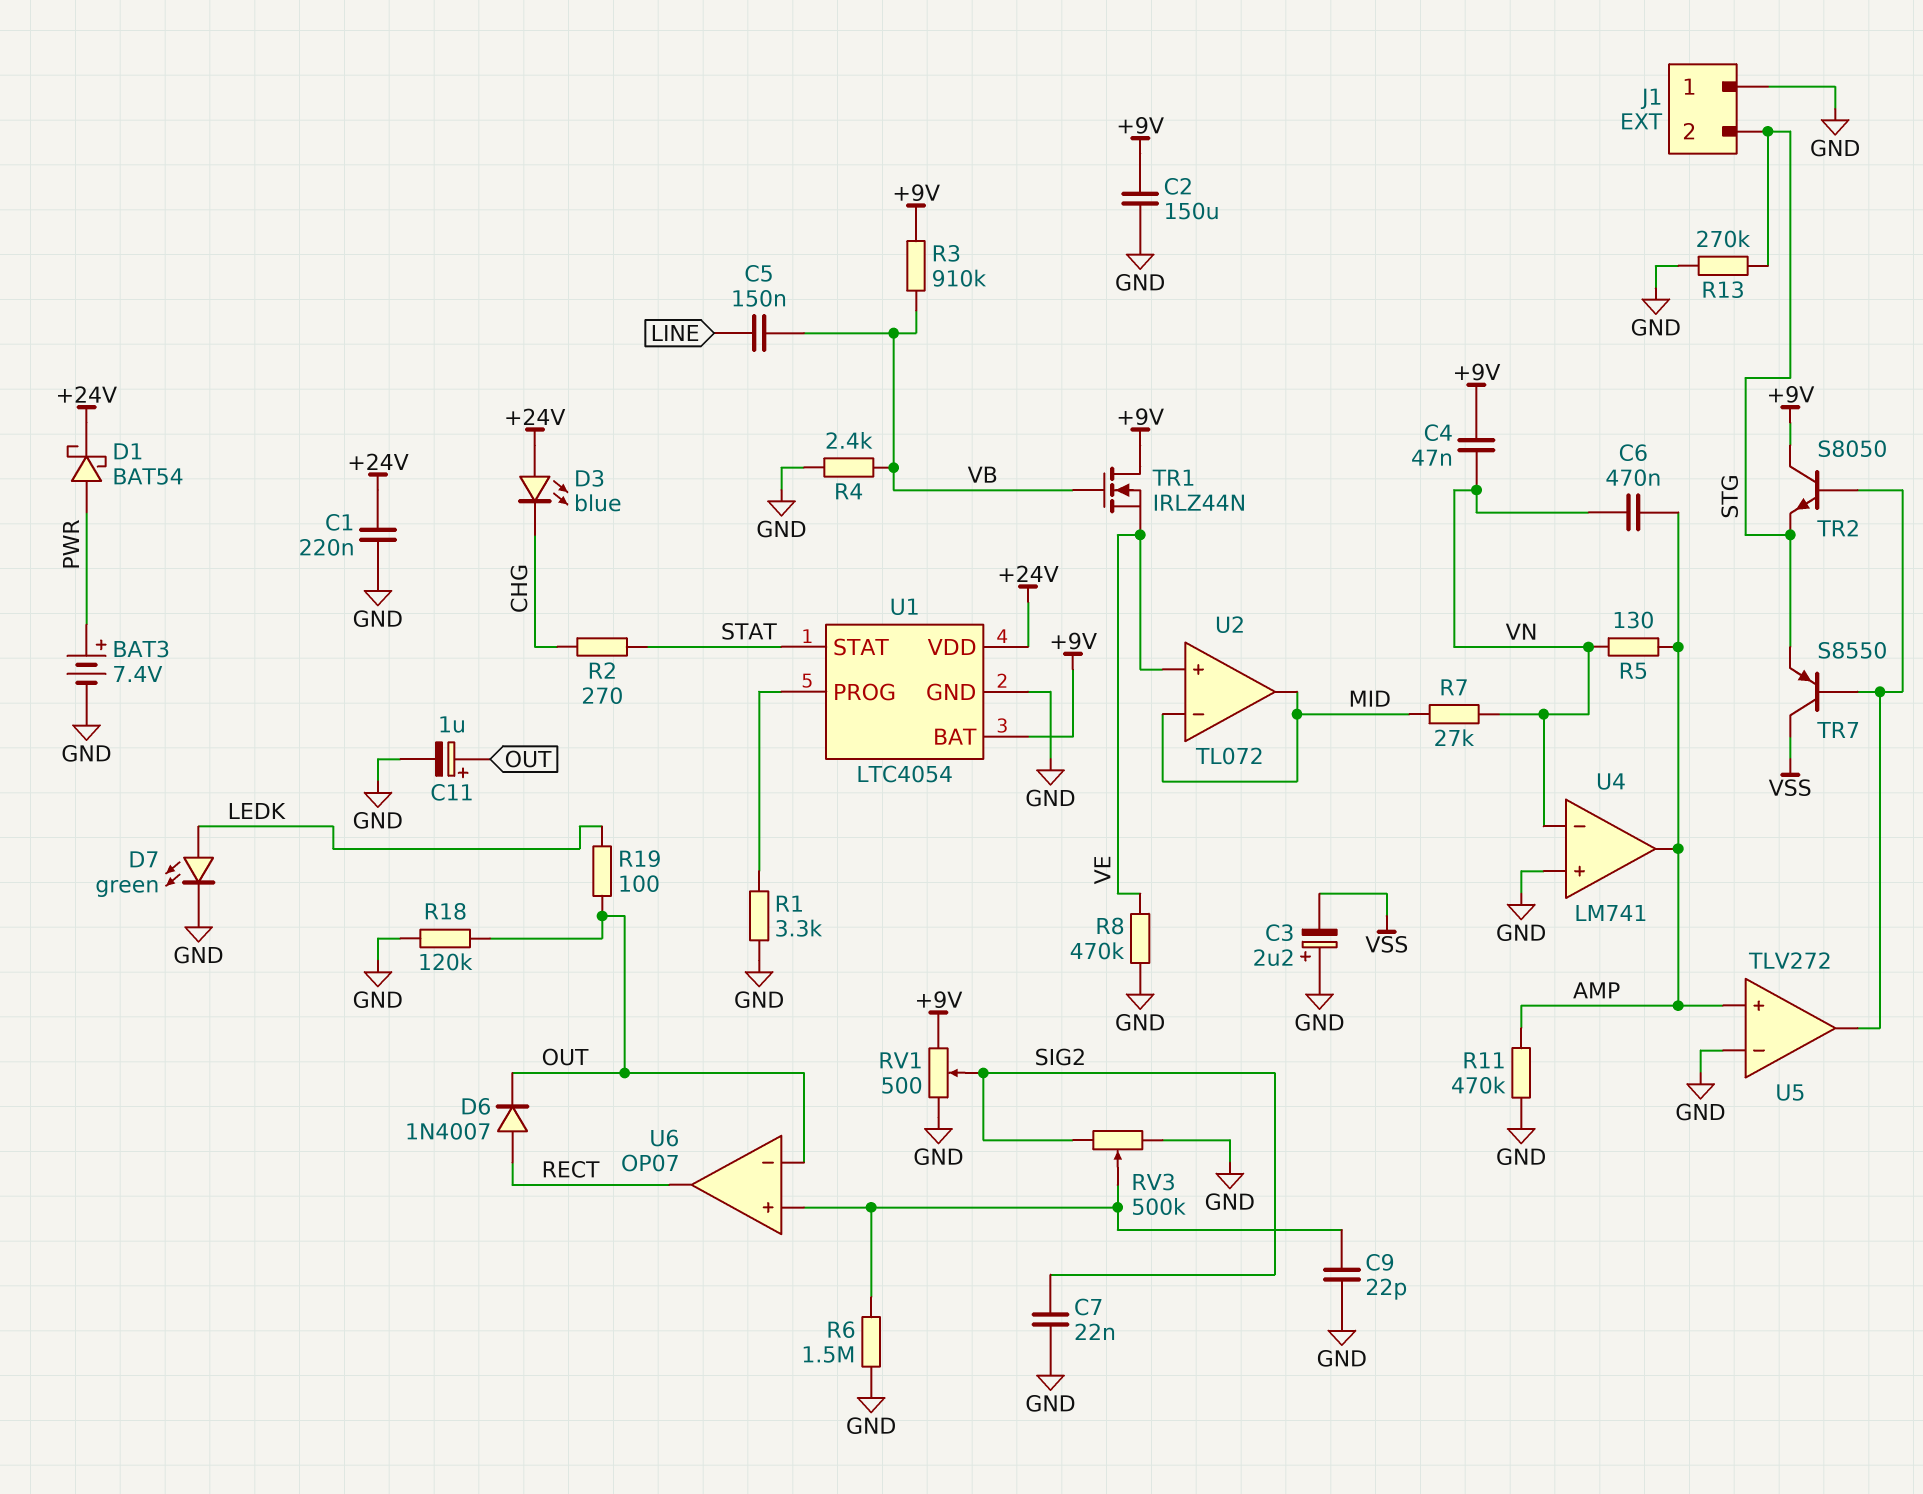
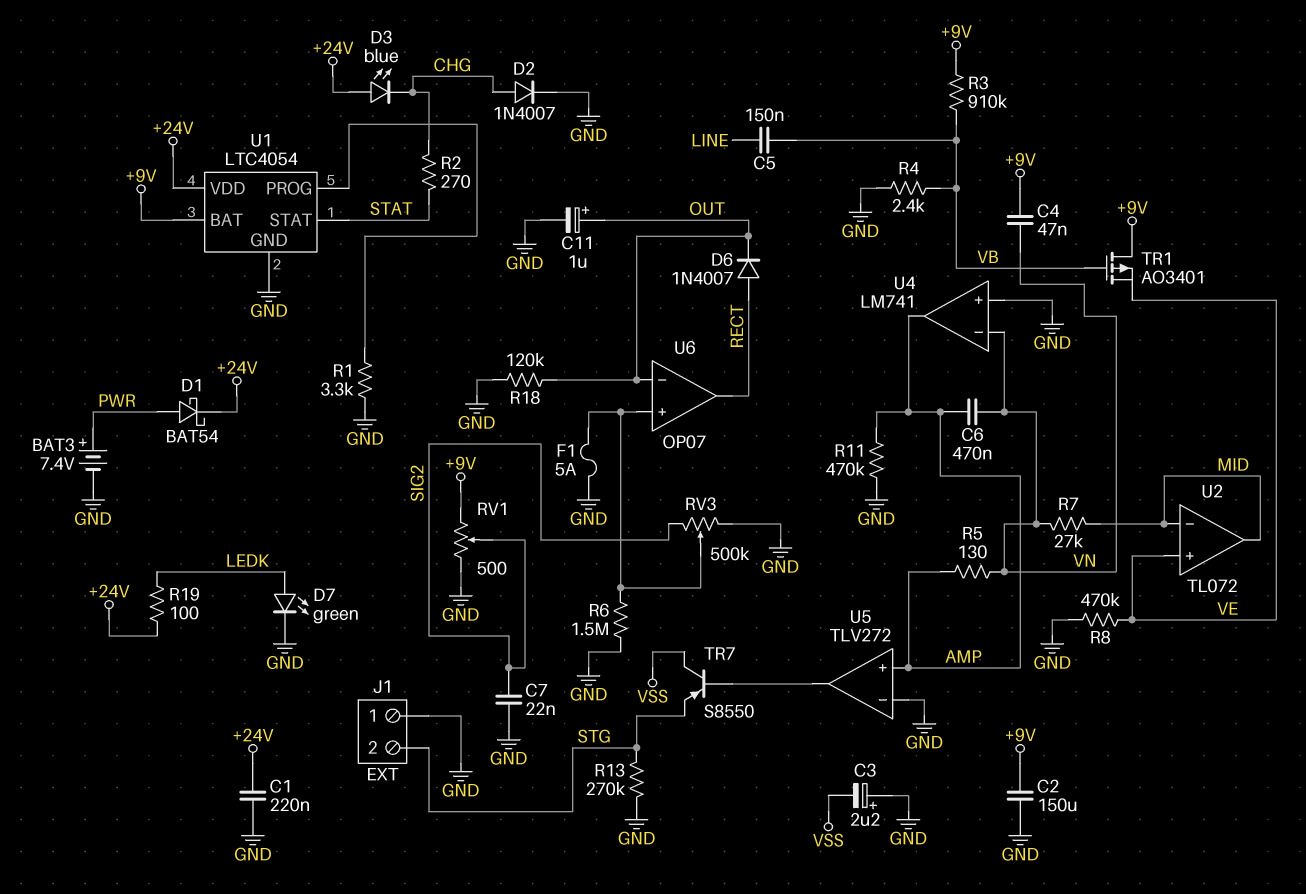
C9: 22pF (GND, U6/in+) -> none
D2: none -> diode 1N4007 (A CHG, K GND)
F1: none -> 5A (GND, U6/in+)
R19: 100 (LEDK, OUT) -> 100 (+24V, LEDK)
TR1: NMOS IRLZ44N (G VB, D +9V, S VE) -> PMOS AO3401 (G VB, D +9V, S VE)
TR2: NPN S8050 (B U5/out, C +9V, E STG) -> none

